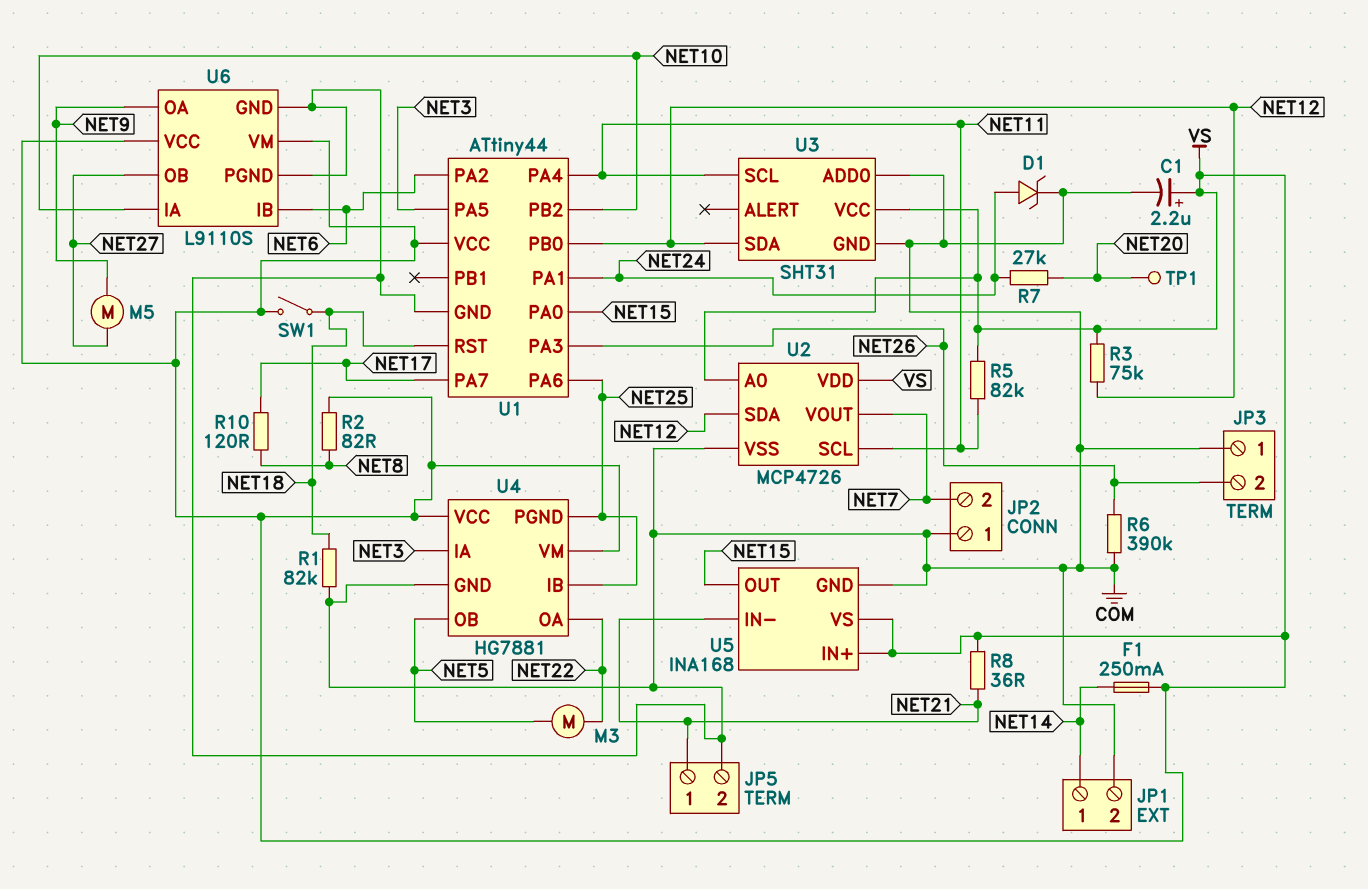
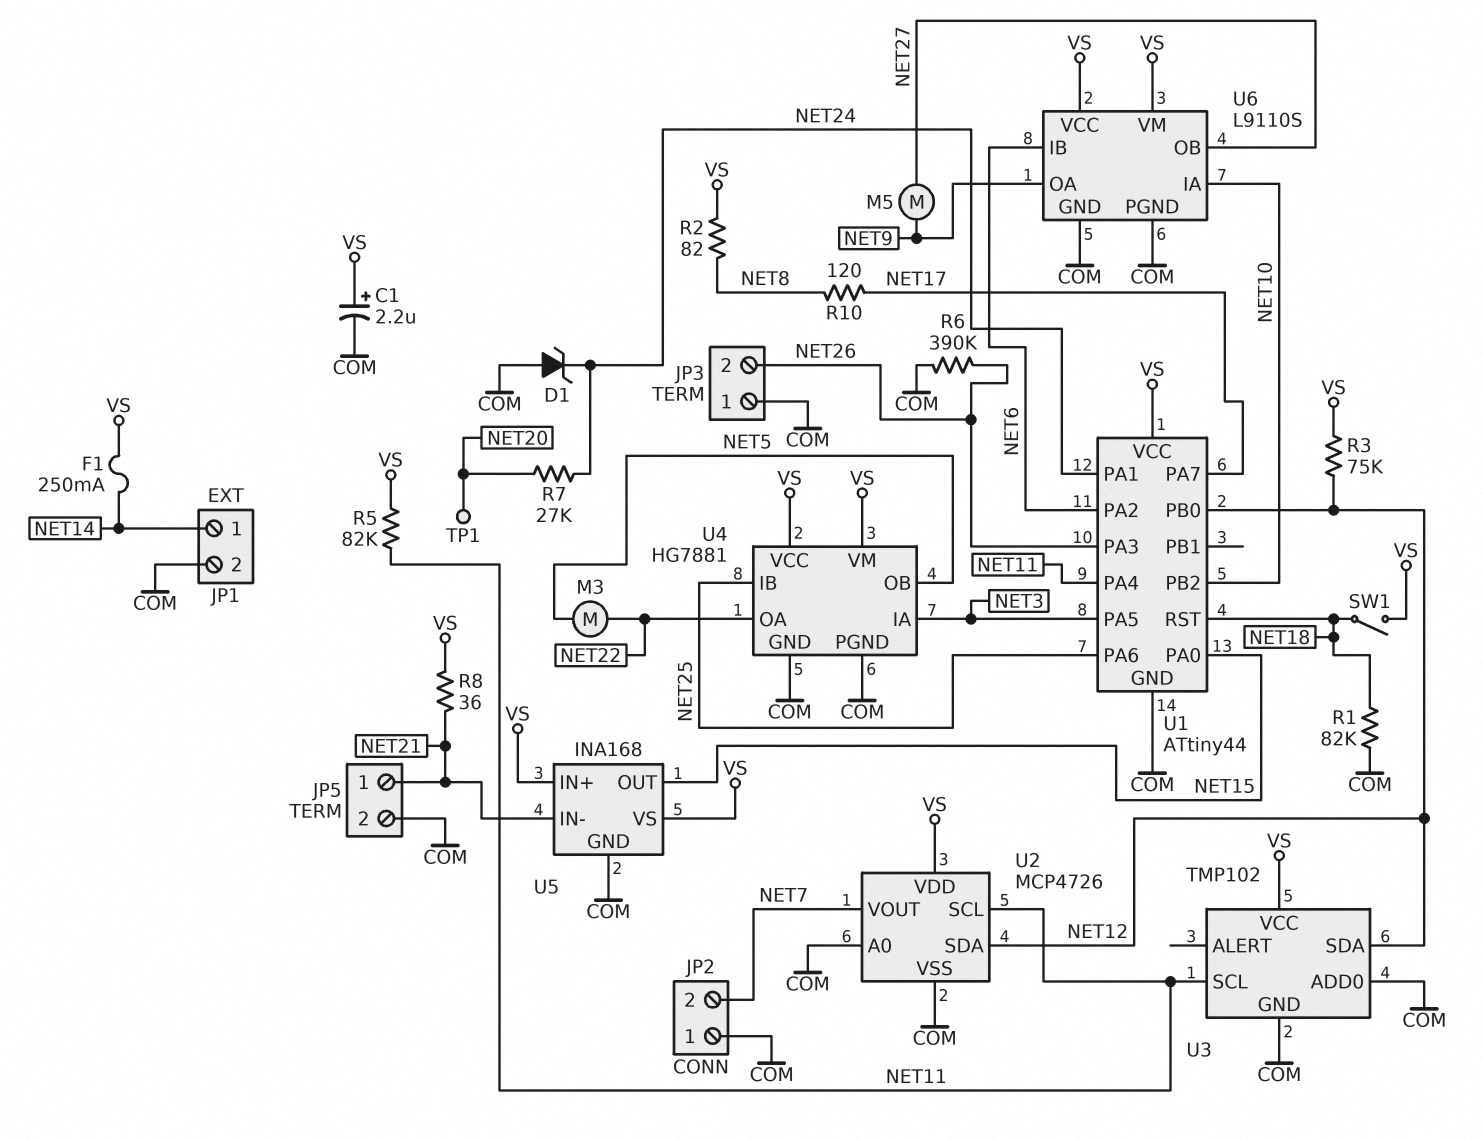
D1: zener (A NET24, K COM) -> zener (A COM, K NET24)
U2 pin A0: VS -> COM
U3: SHT31 -> TMP102
U4 pin PGND: NET25 -> COM

